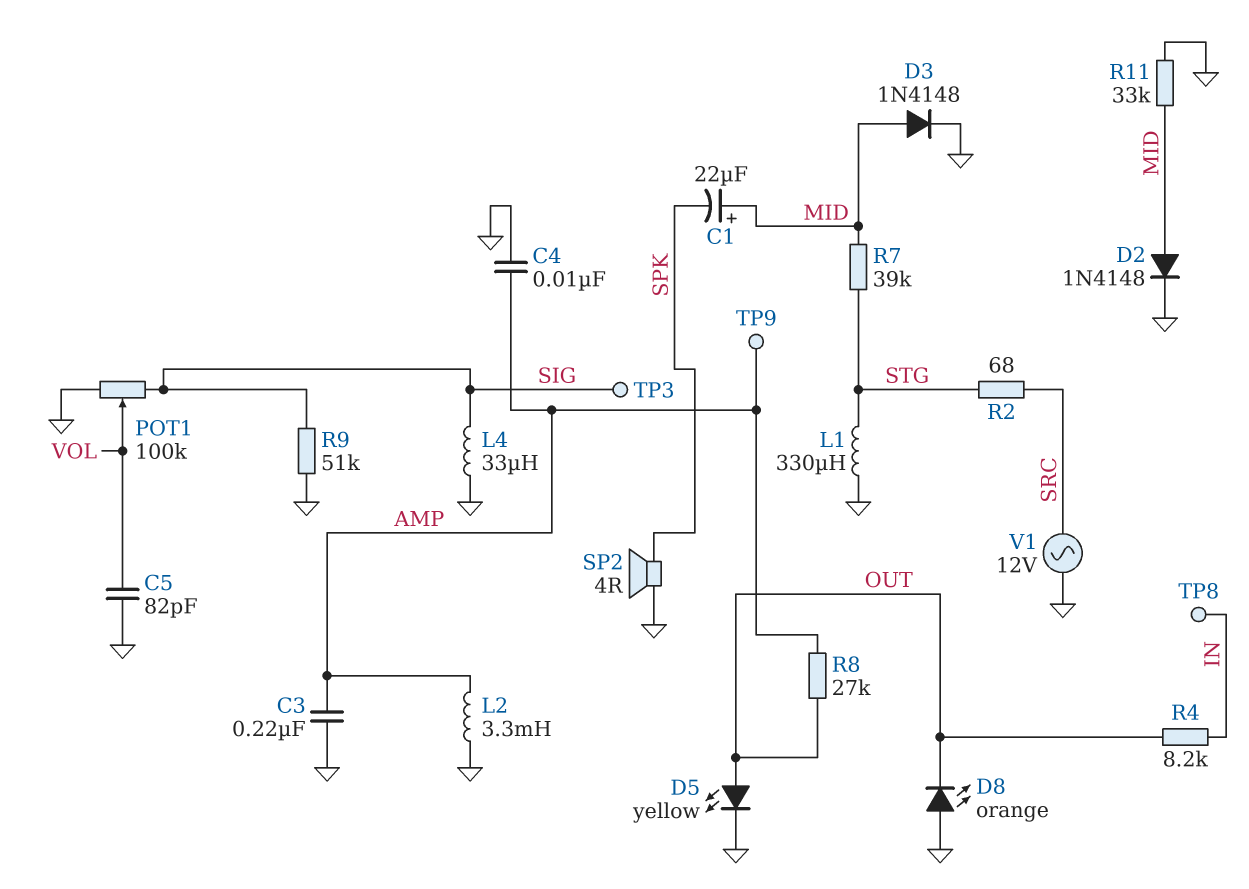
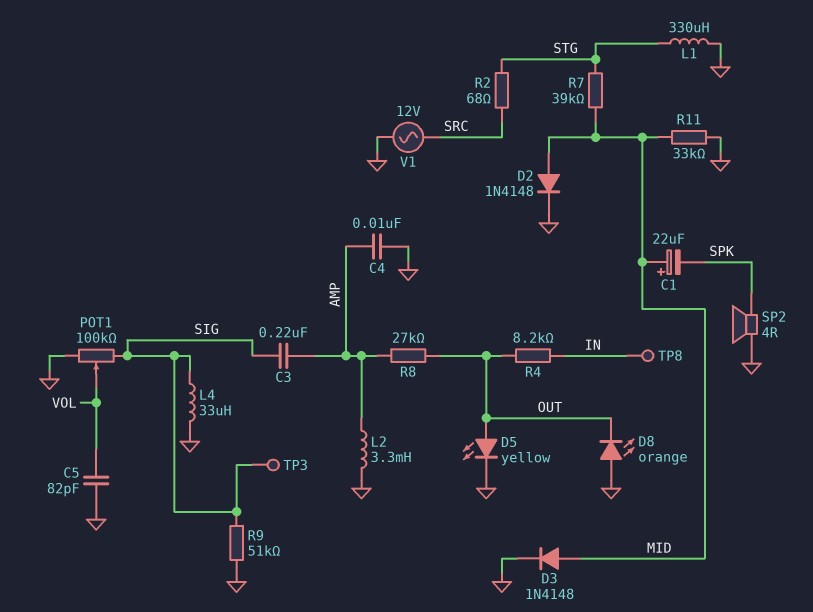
C3: 220nF (AMP, GND) -> 220nF (AMP, SIG)
TP9: test point (AMP) -> none

